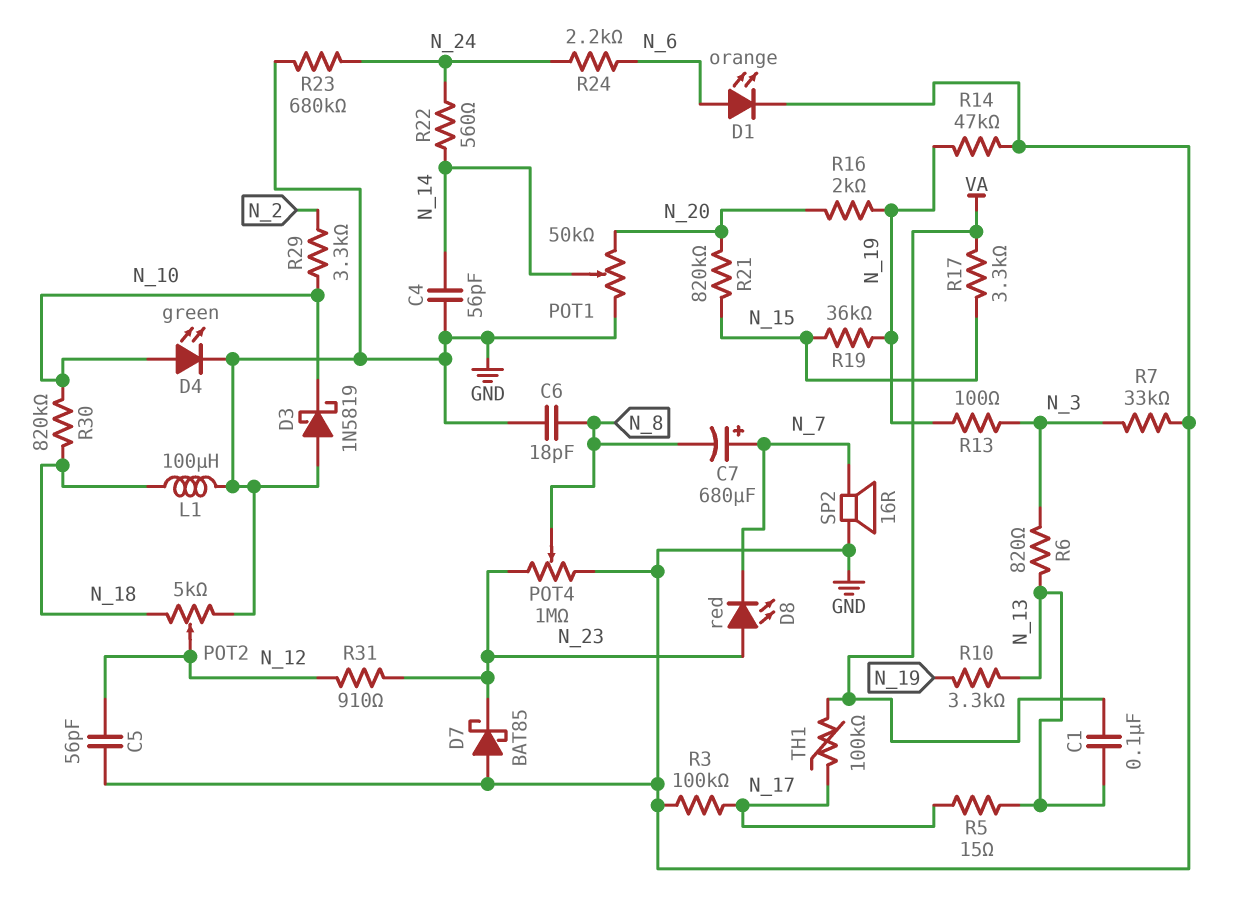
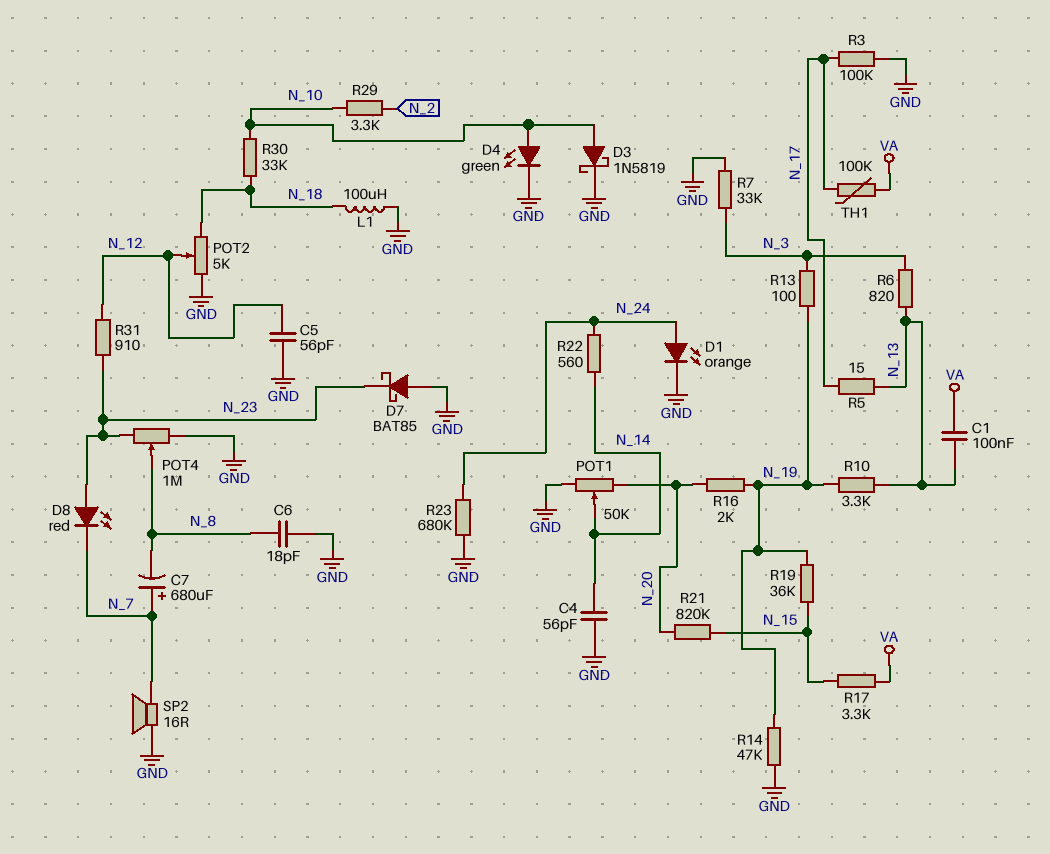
D1: LED orange (A N_6, K GND) -> LED orange (A N_24, K GND)
D3: schottky 1N5819 (A GND, K N_10) -> schottky 1N5819 (A N_10, K GND)
R24: 2.2k (N_6, N_24) -> none
R30: 820k (N_10, N_18) -> 33k (N_10, N_18)

